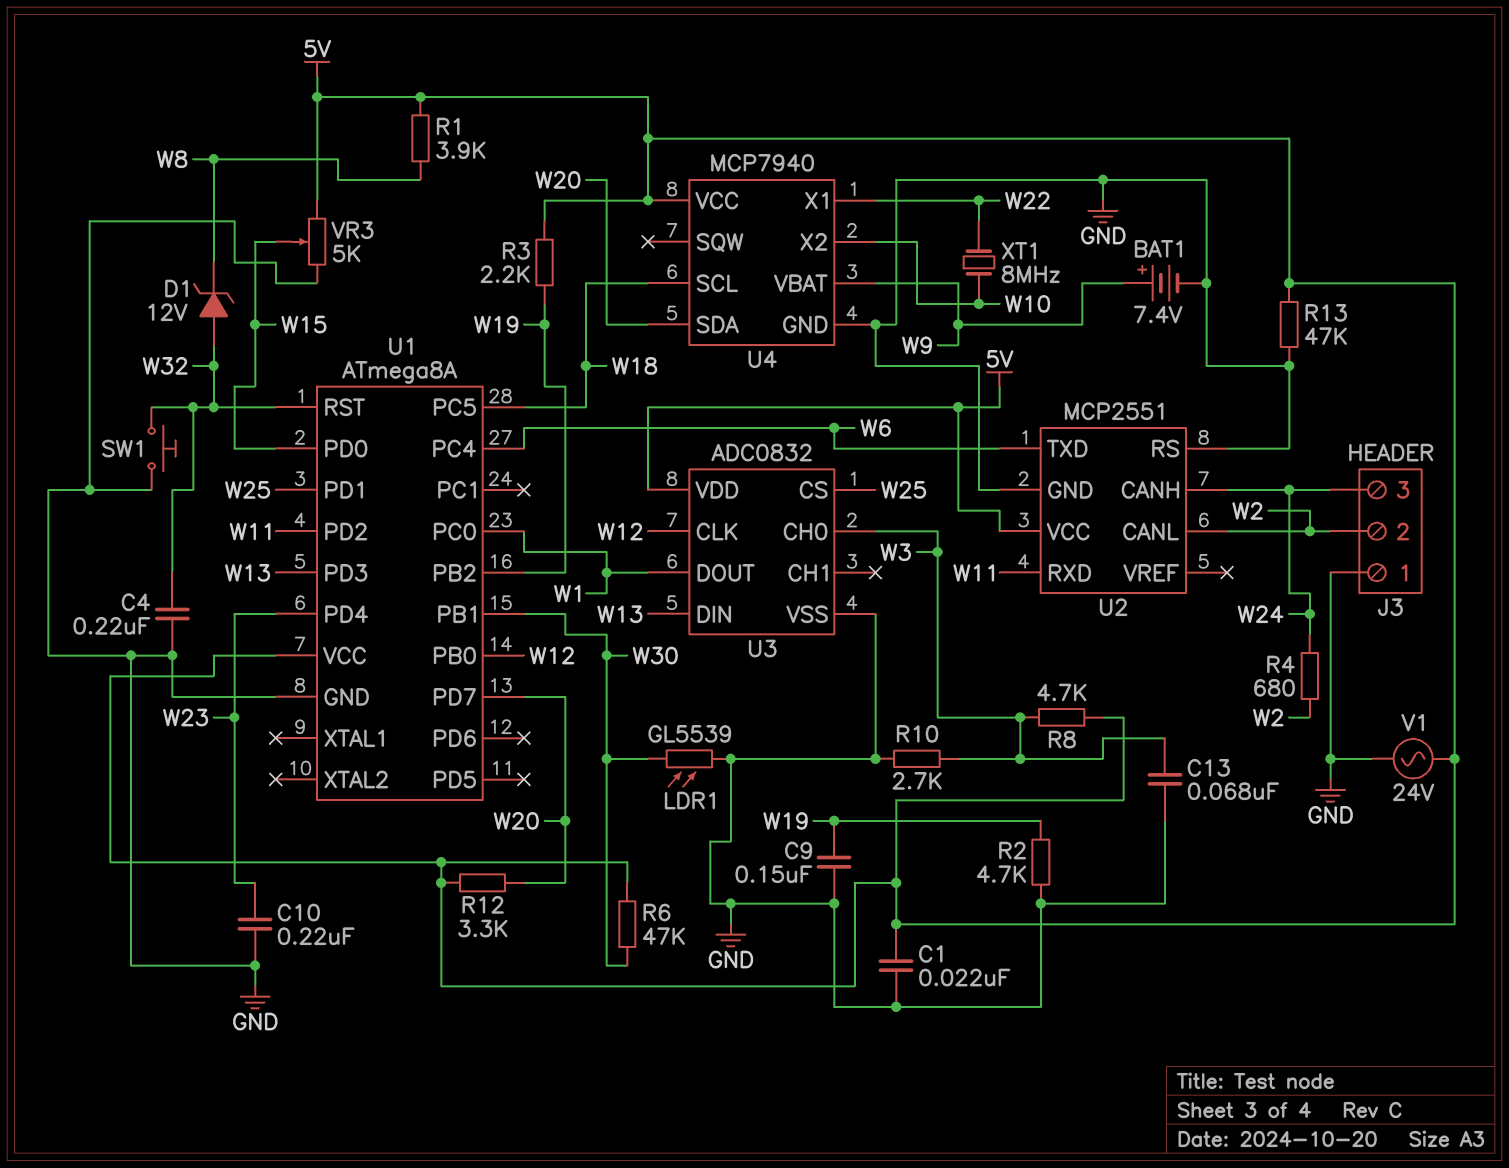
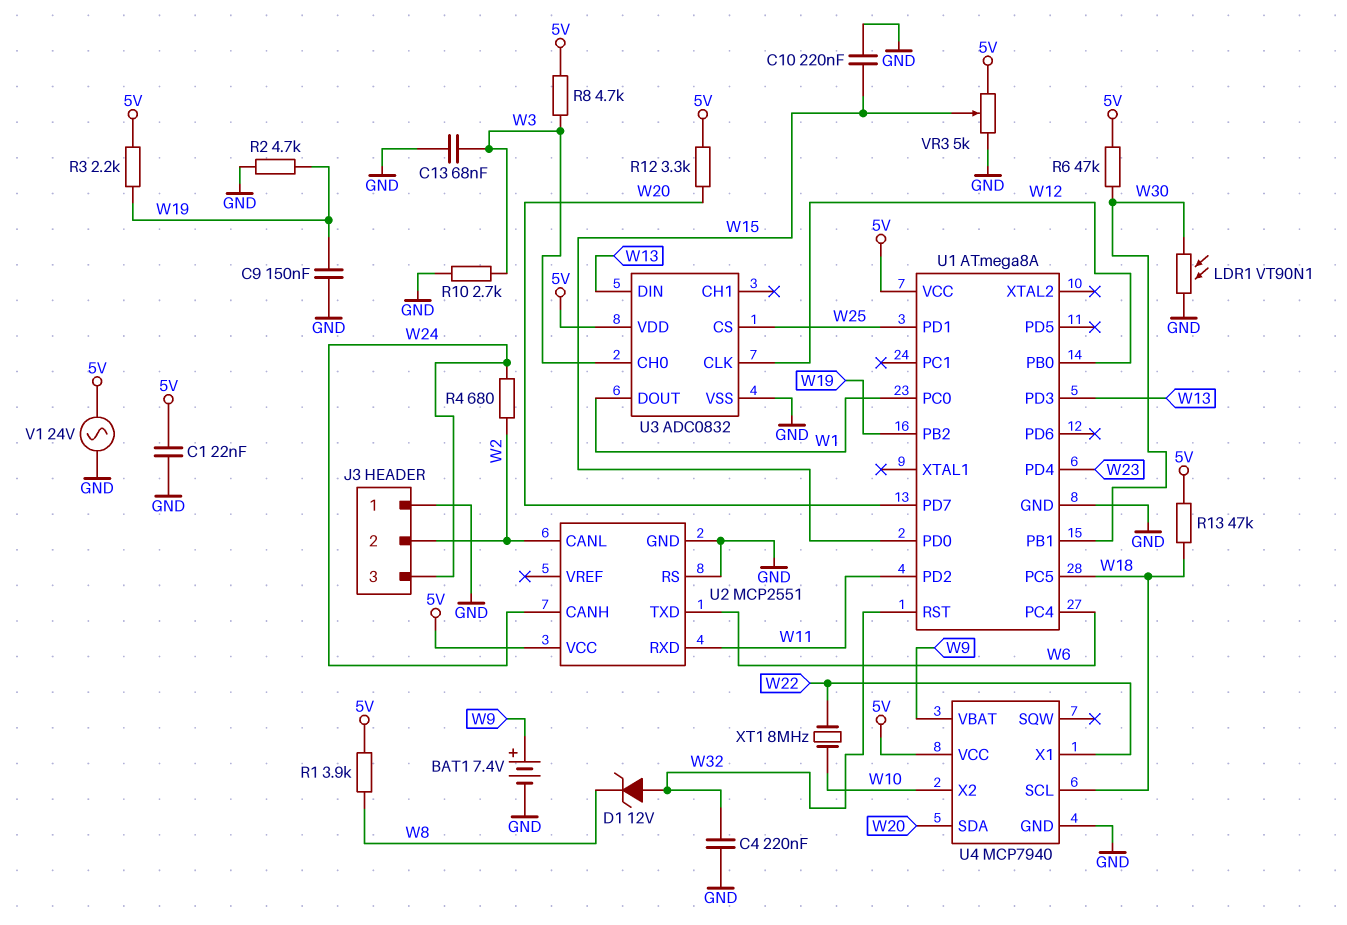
C10: 220nF (GND, W23) -> 220nF (GND, W15)
LDR1: GL5539 (GND, W30) -> VT90N1 (GND, W30)
R13: 47k (5V, GND) -> 47k (5V, W18)
SW1: button (GND, W32) -> none

